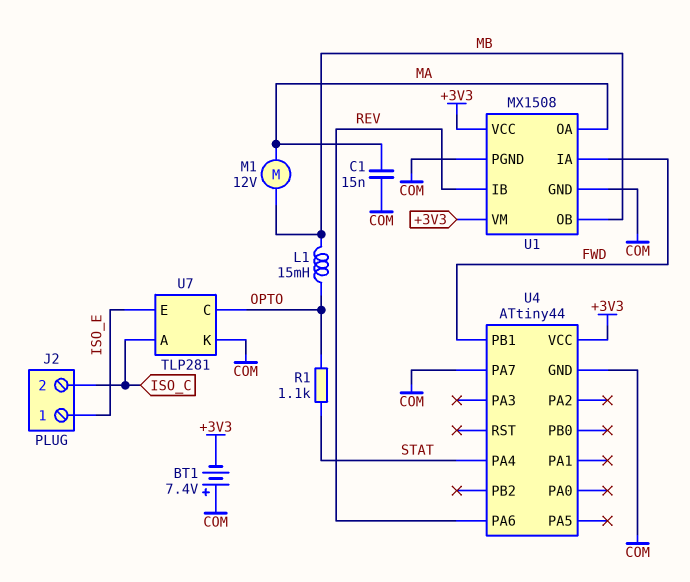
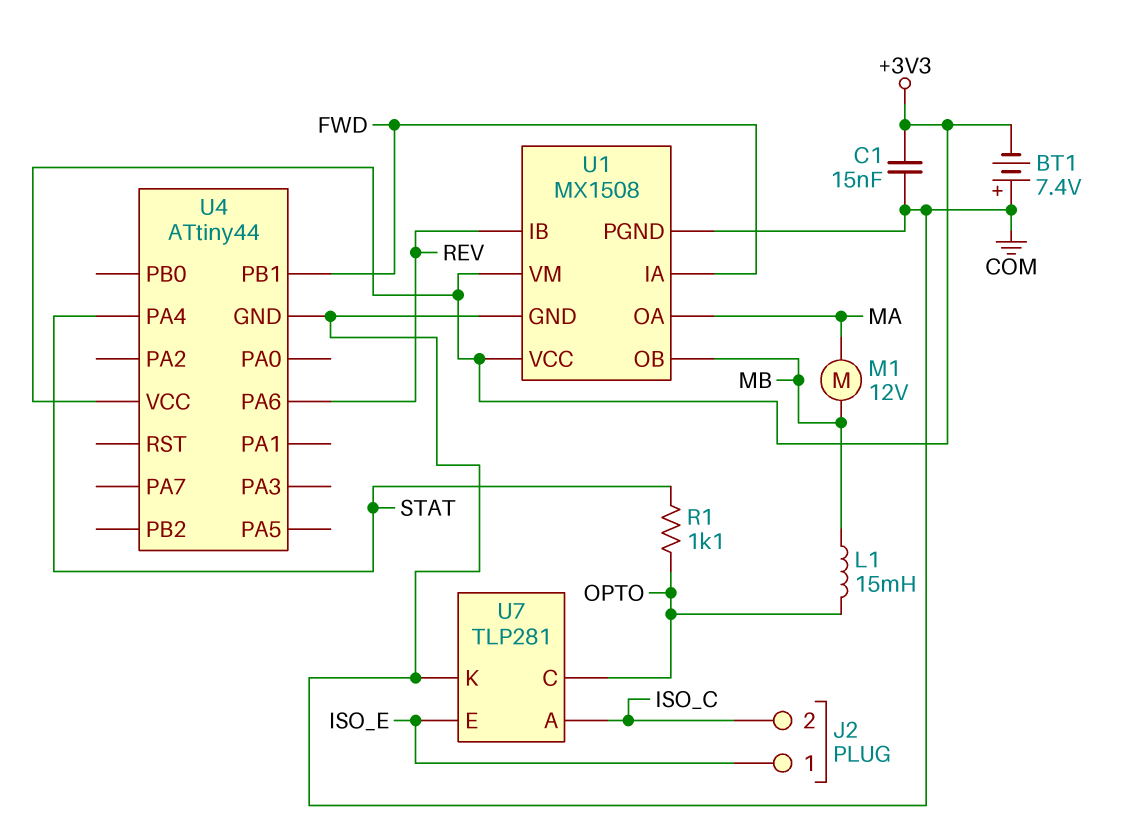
C1: 15nF (COM, MA) -> 15nF (+3V3, COM)
U4 pin PA7: COM -> none

